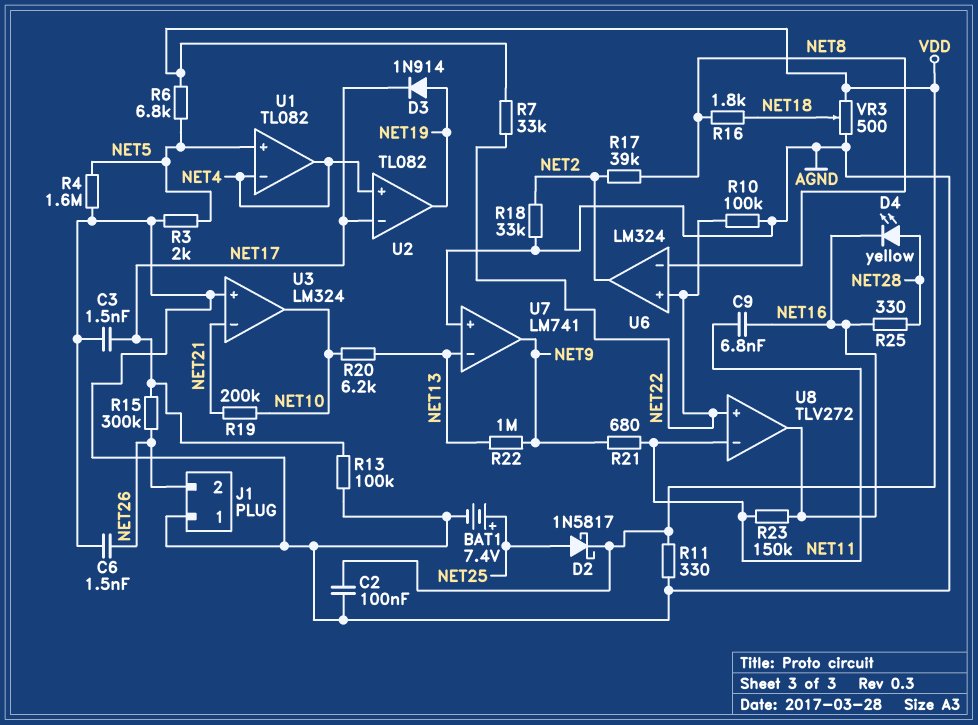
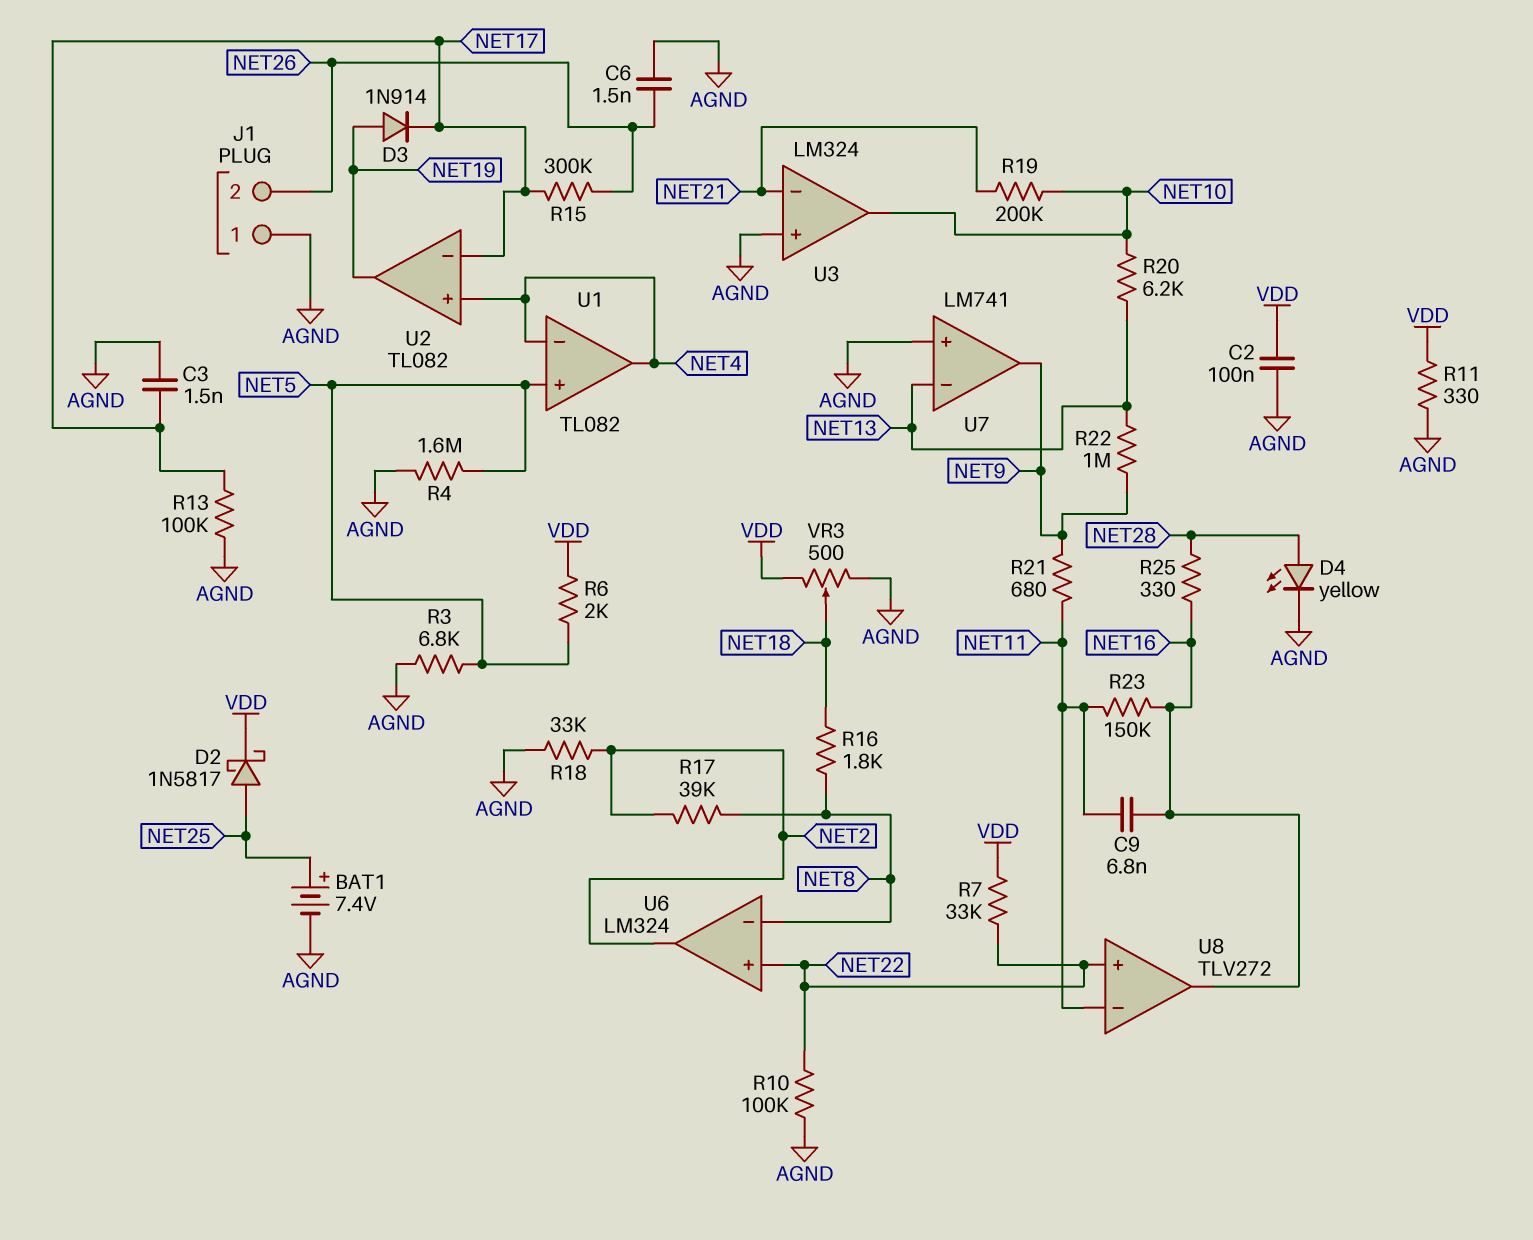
D4: LED yellow (A NET28, K NET16) -> LED yellow (A NET28, K AGND)
R3: 2k (AGND, NET5) -> 6.8k (AGND, NET5)
R6: 6.8k (NET5, VDD) -> 2k (NET5, VDD)

